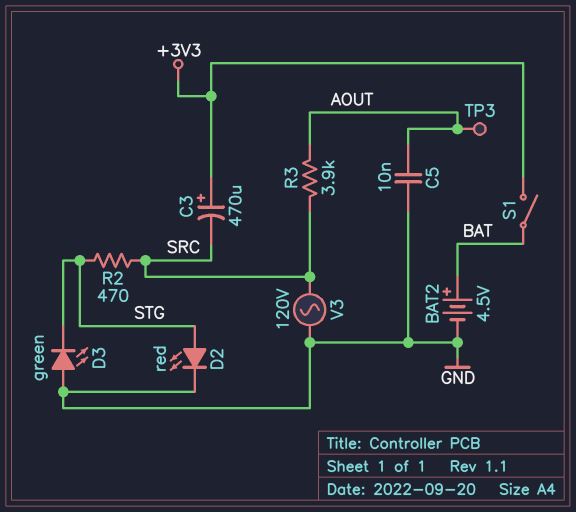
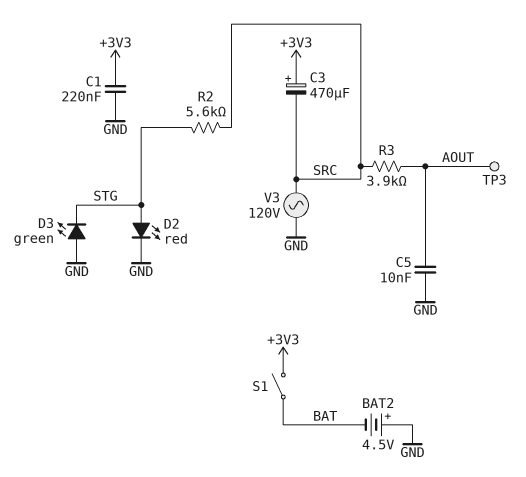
BAT2: 4.5V (plus BAT, minus GND) -> 4.5V (plus GND, minus BAT)
C1: none -> 220nF (+3V3, GND)
R2: 470 (SRC, STG) -> 5.6k (SRC, STG)

